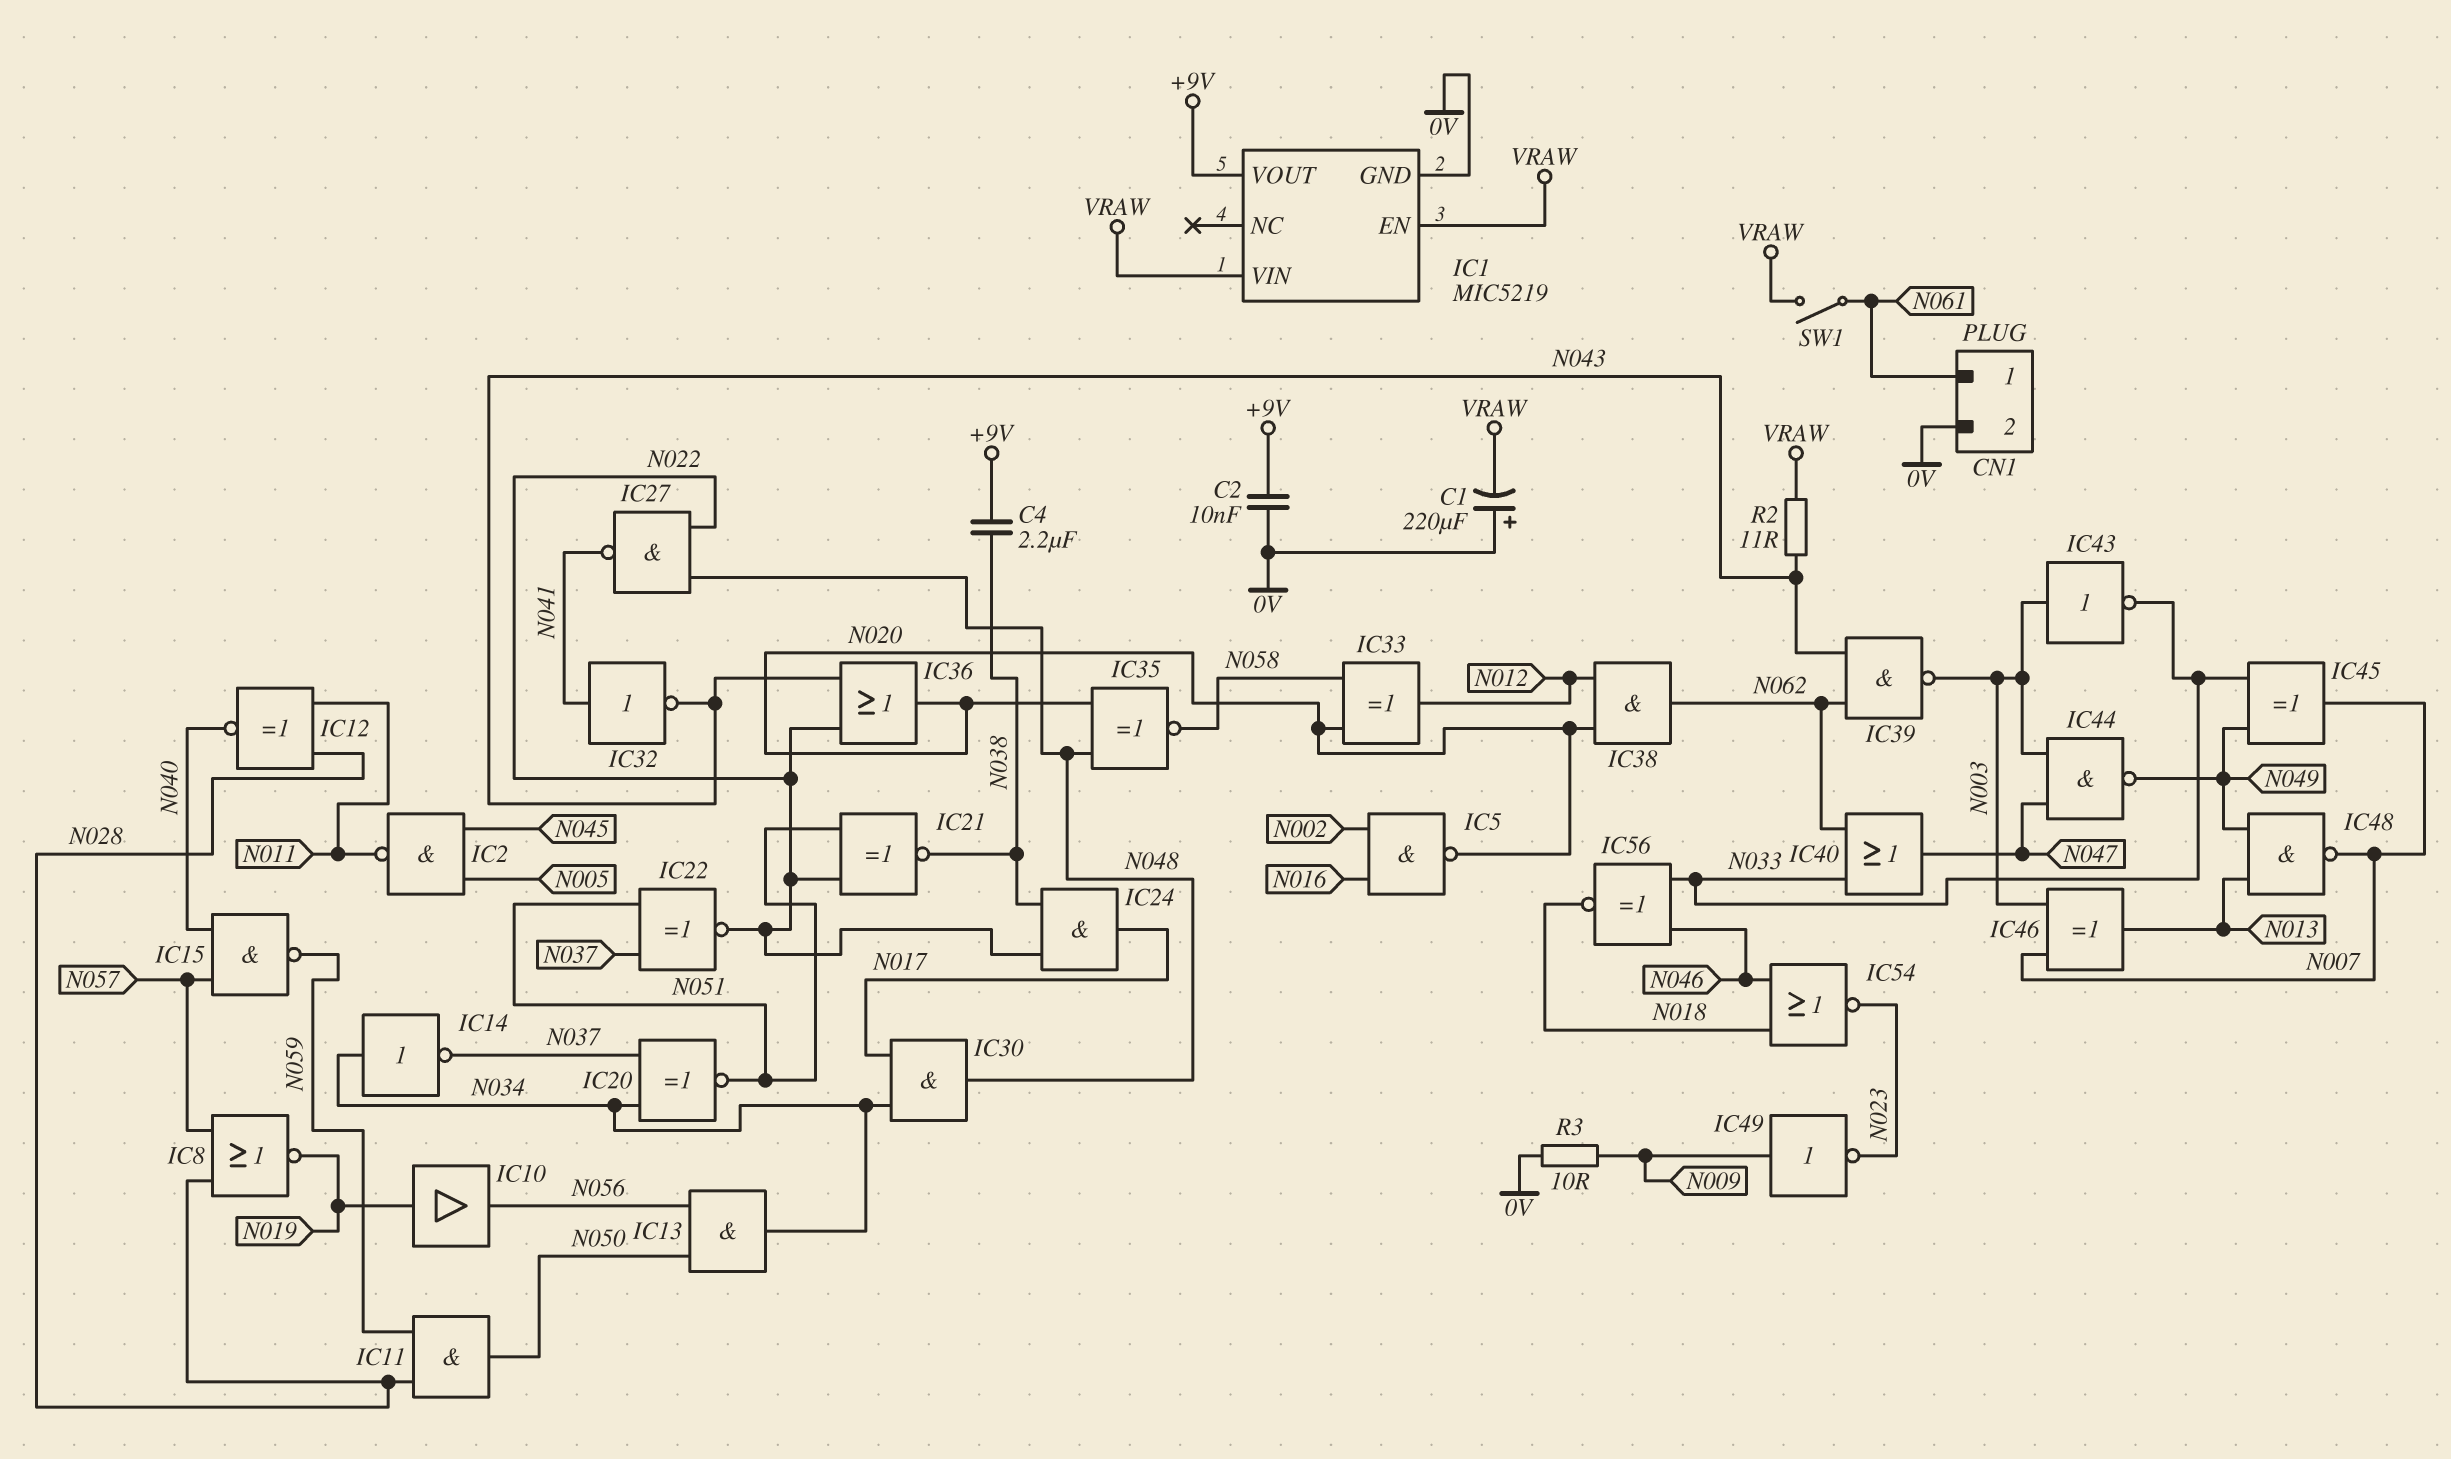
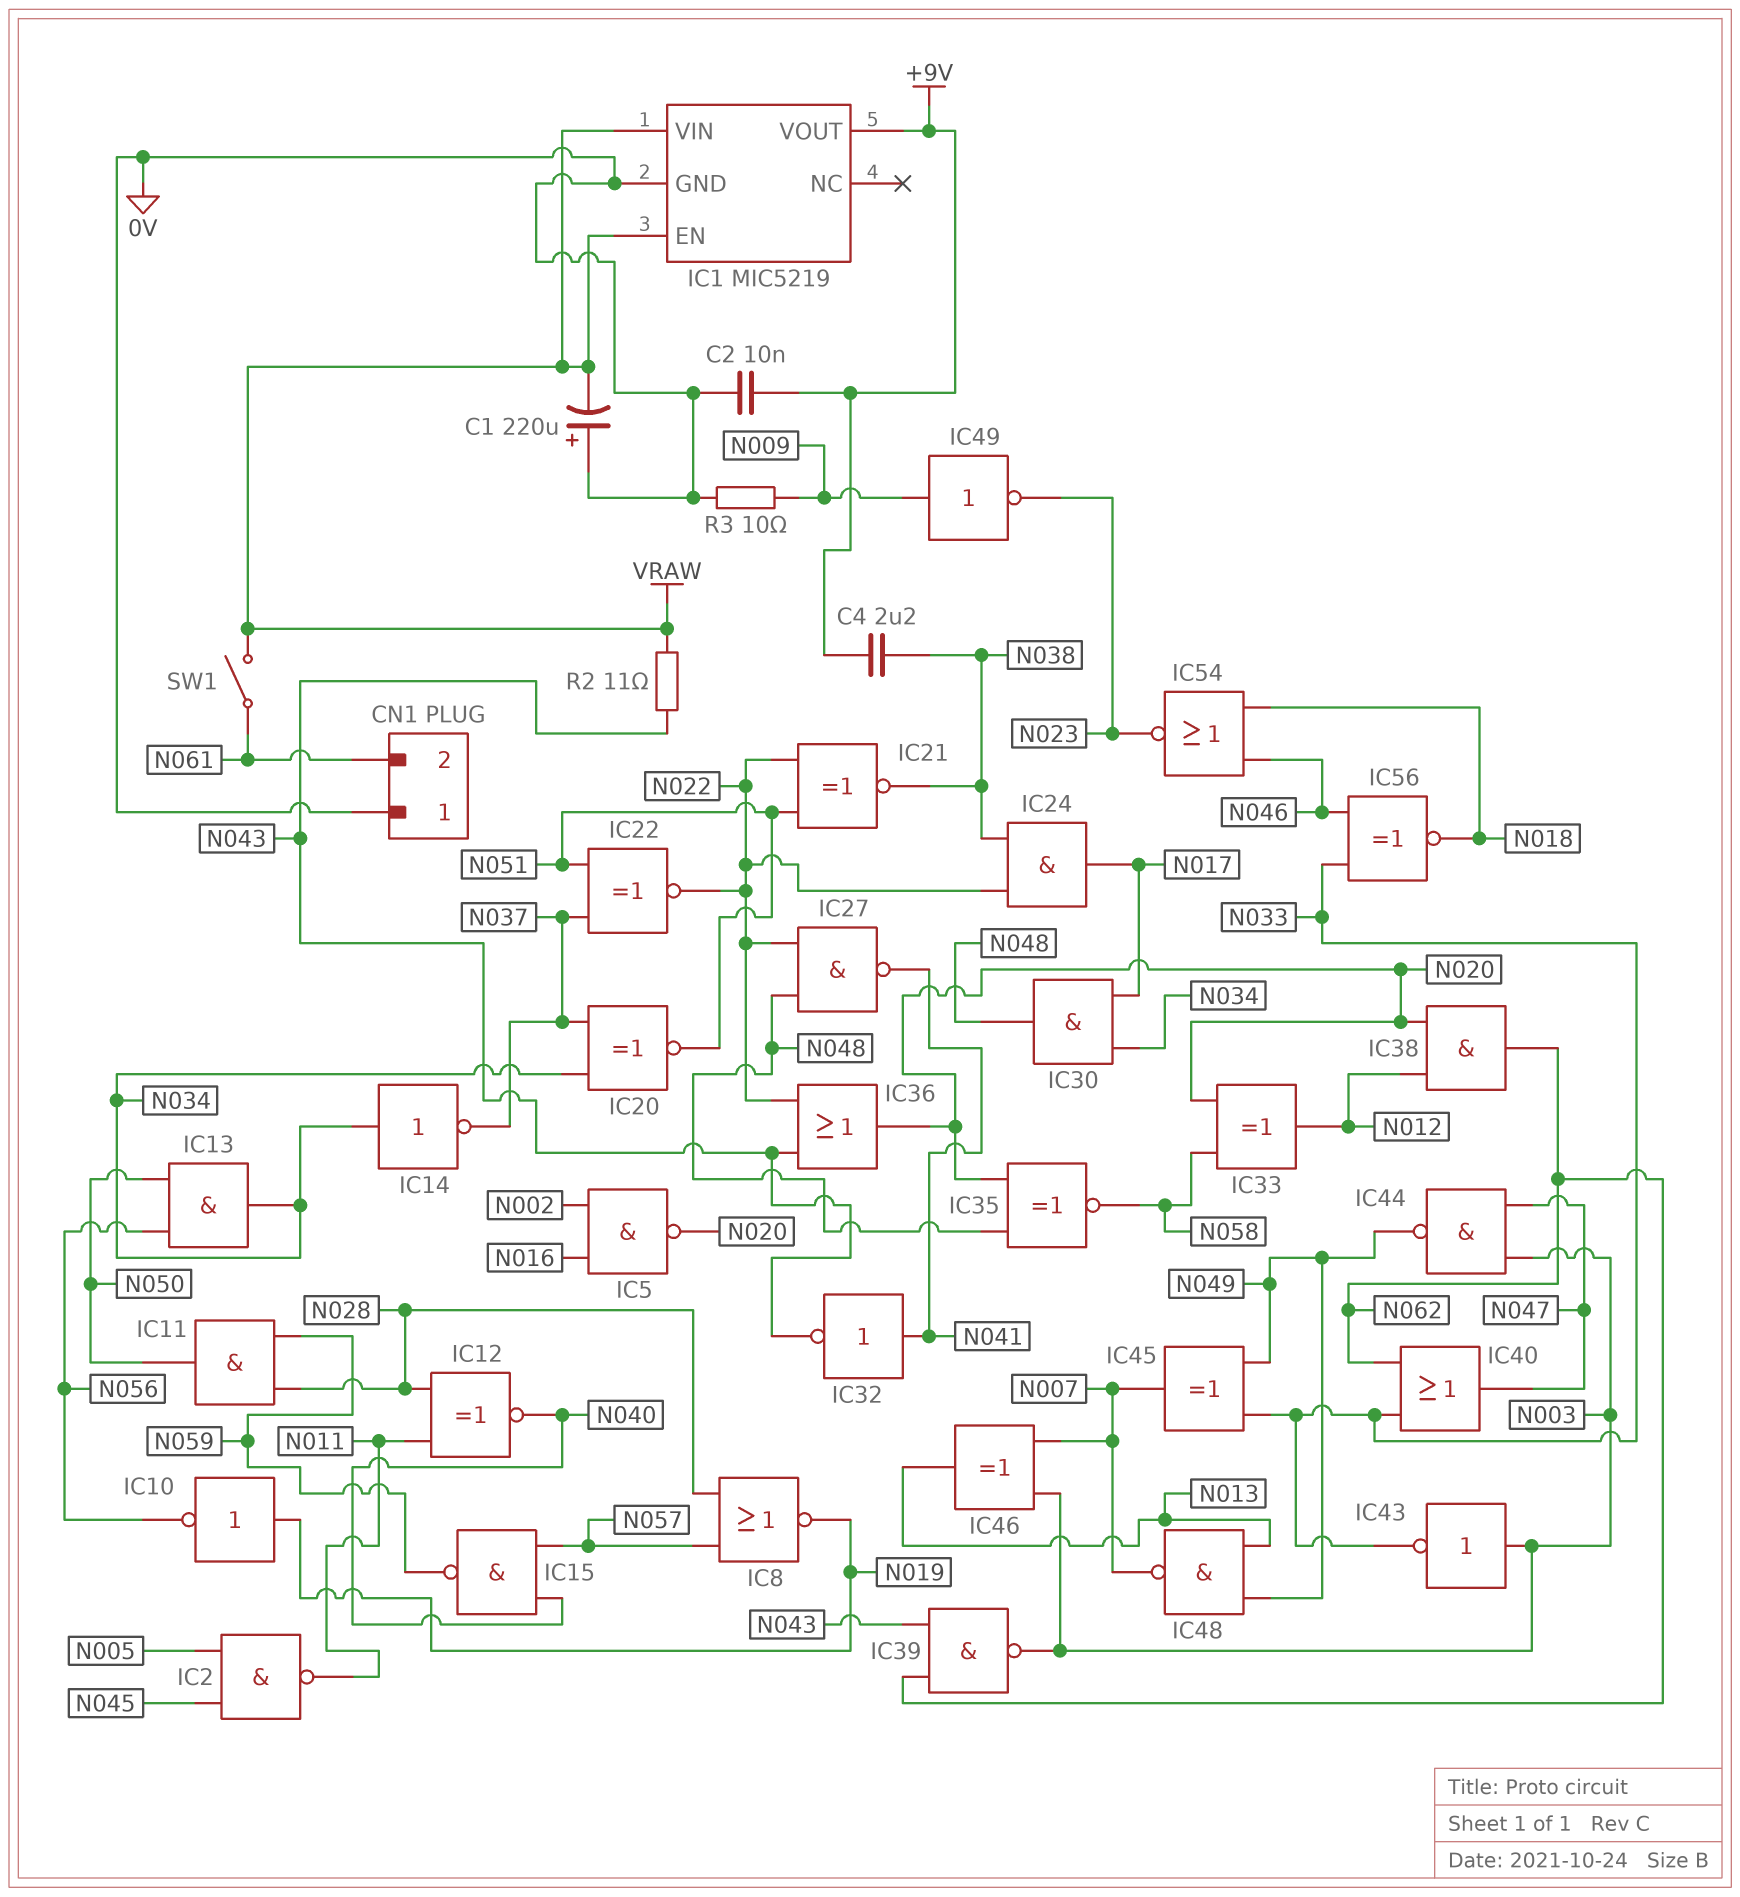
CN1 pin 1: N061 -> 0V
CN1 pin 2: 0V -> N061
IC10: buffer (in N019, out N056) -> NOT (in N019, out N056)

